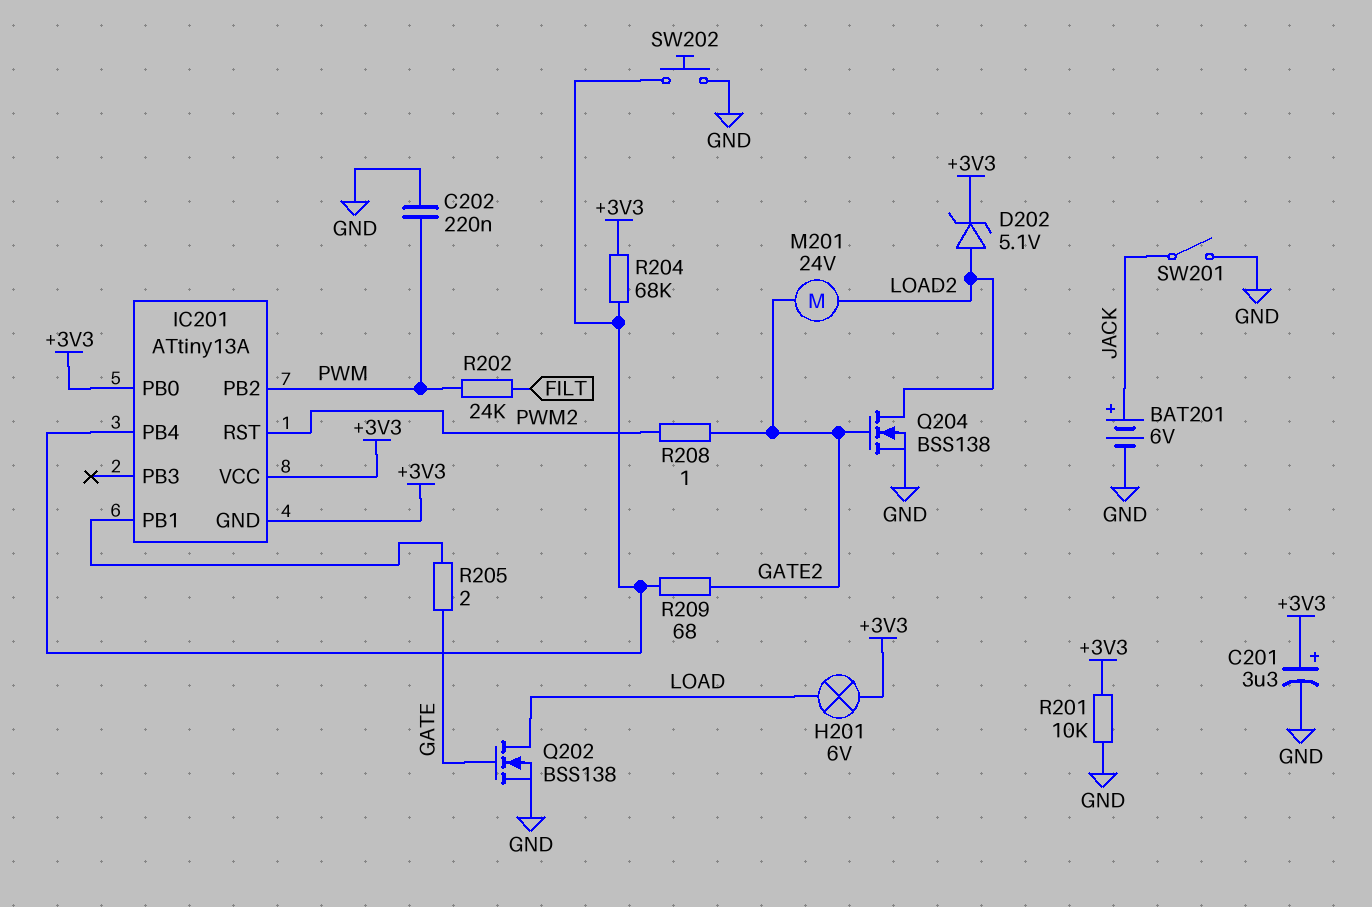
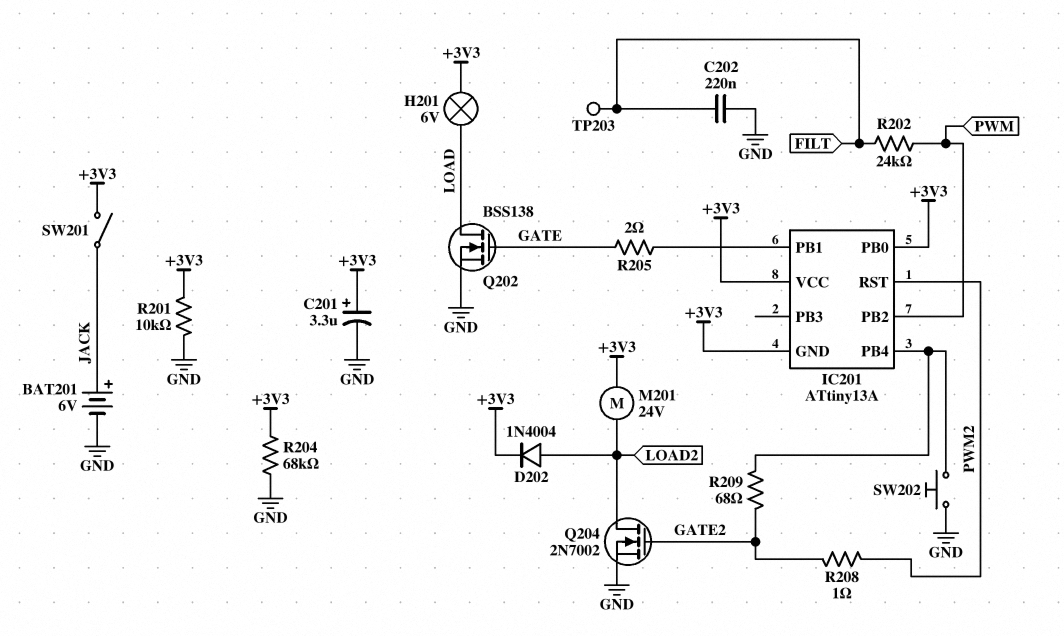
C202: 220nF (GND, PWM) -> 220nF (FILT, GND)
D202: zener 5.1V (A LOAD2, K +3V3) -> diode 1N4004 (A LOAD2, K +3V3)
M201: motor 24V (GATE2, LOAD2) -> motor 24V (+3V3, LOAD2)
Q204: NMOS BSS138 (G GATE2, D LOAD2, S GND) -> NMOS 2N7002 (G GATE2, D LOAD2, S GND)
R204: 68k (+3V3, IC201/PB4) -> 68k (+3V3, GND)
SW201: switch (GND, JACK) -> switch (+3V3, JACK)
TP203: none -> test point (FILT)

